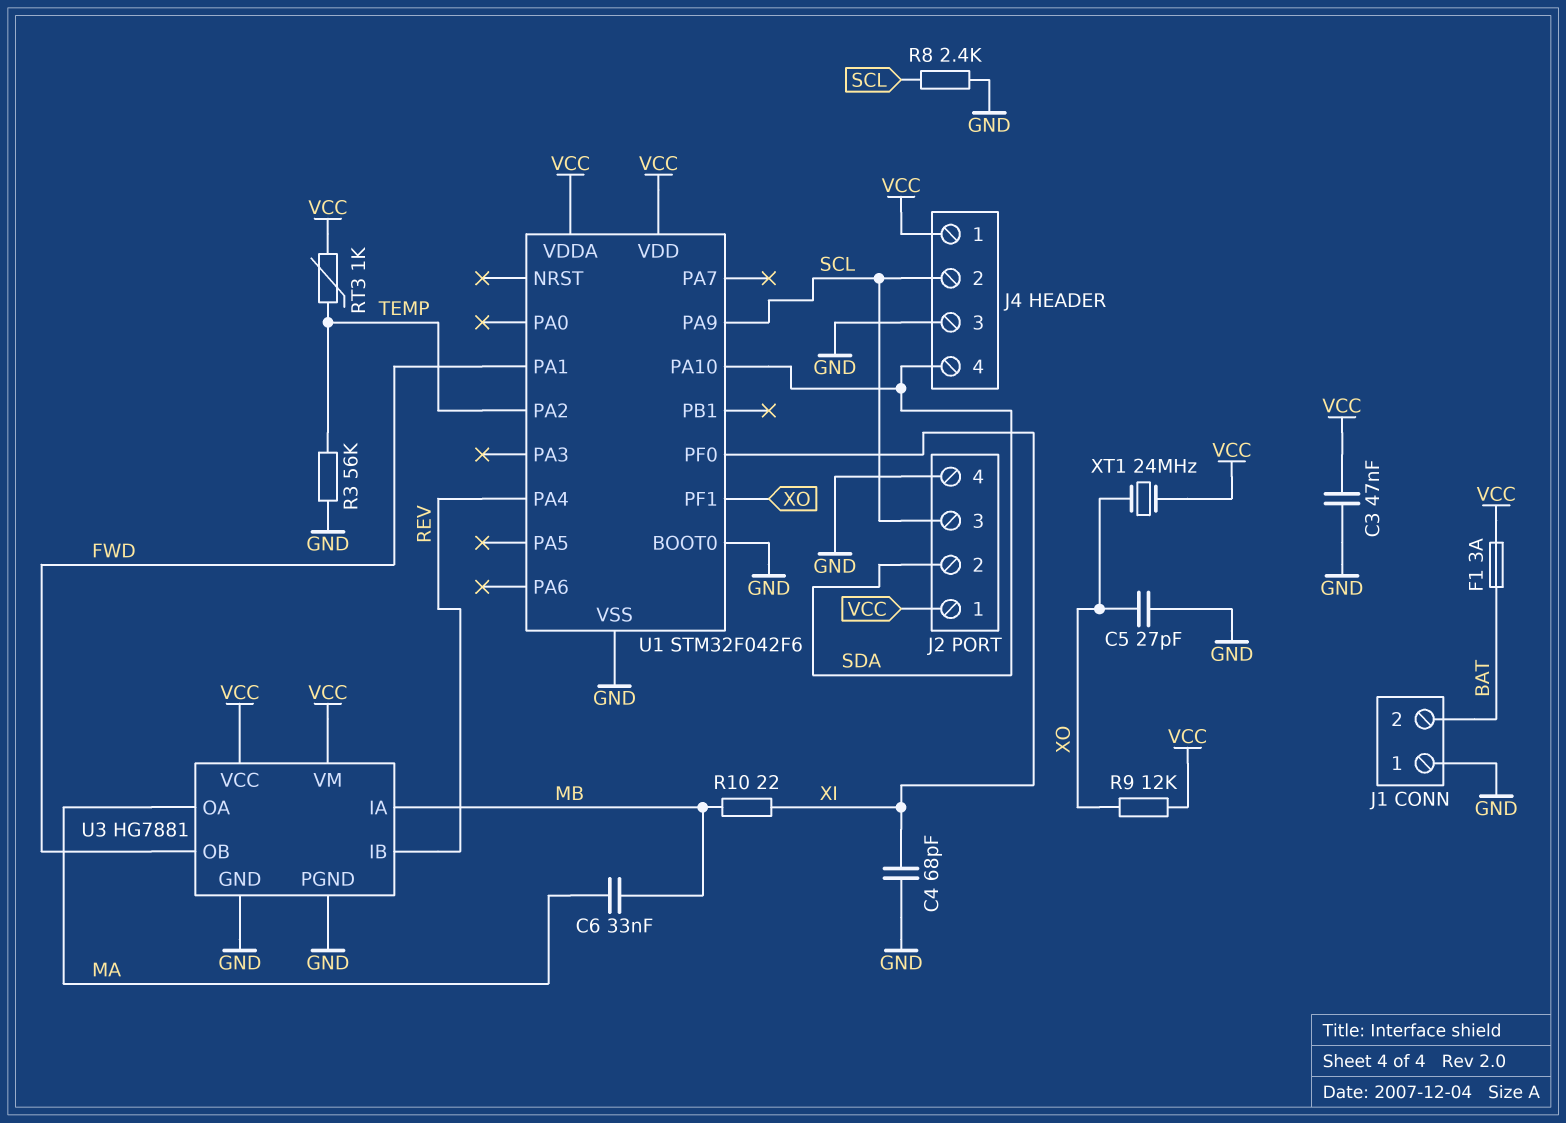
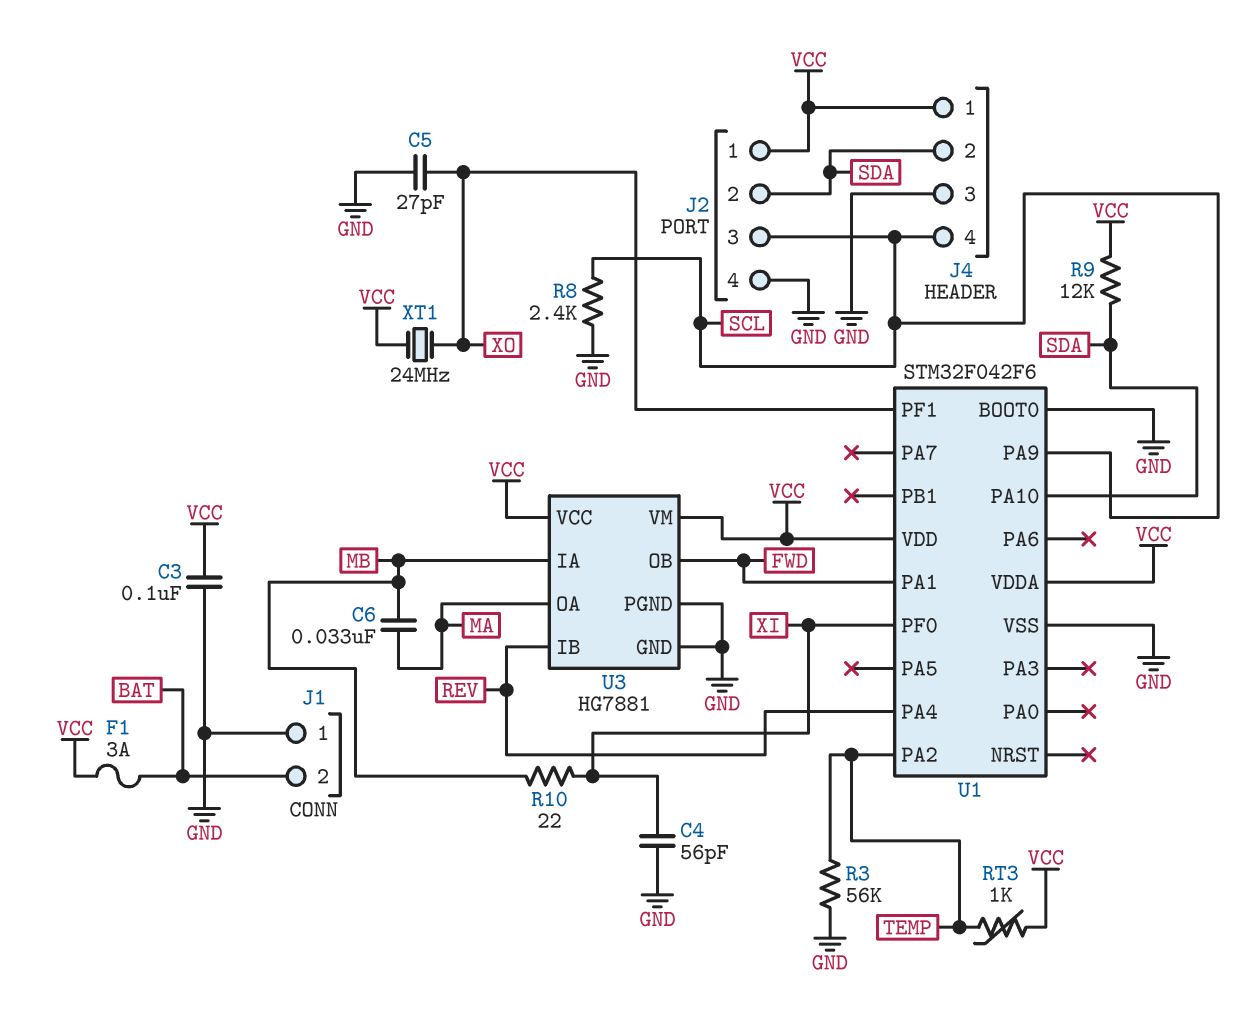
C3: 47nF (GND, VCC) -> 100nF (GND, VCC)
C4: 68pF (GND, XI) -> 56pF (GND, XI)
J4 pin 2: SCL -> SDA
J4 pin 4: SDA -> SCL
R9: 12k (VCC, XO) -> 12k (SDA, VCC)

